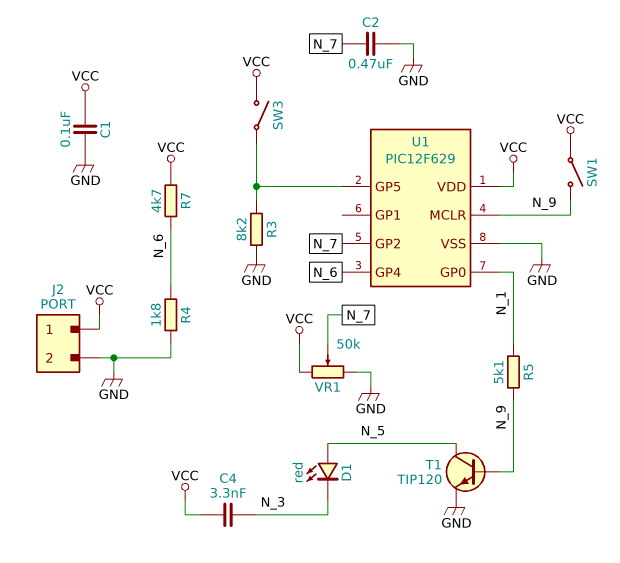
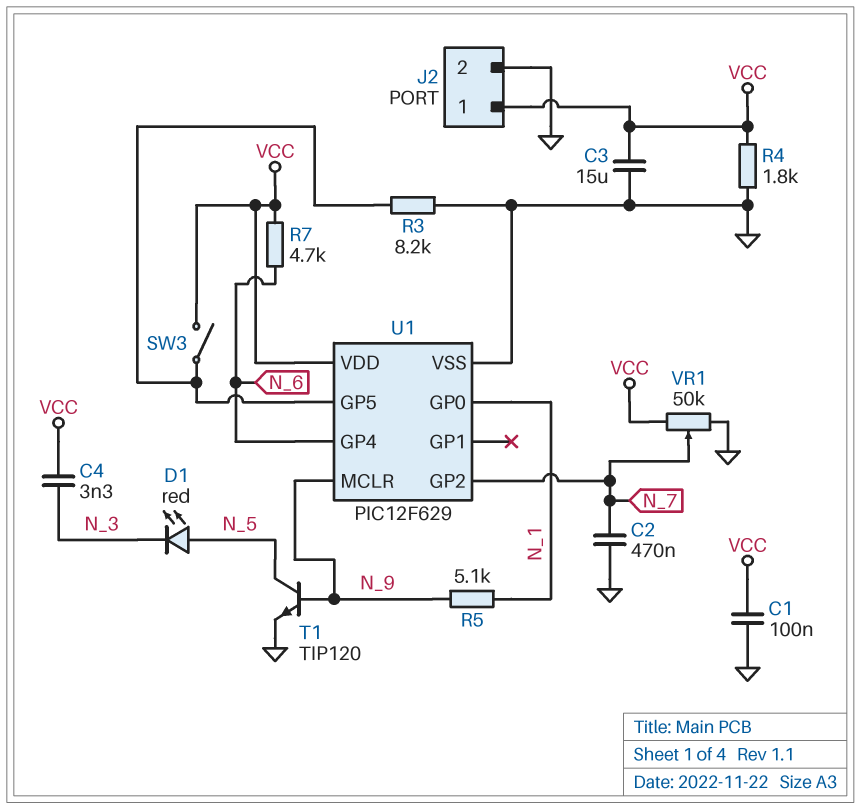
C3: none -> 15uF (GND, VCC)
R4: 1.8k (GND, N_6) -> 1.8k (GND, VCC)
SW1: switch (N_9, VCC) -> none

